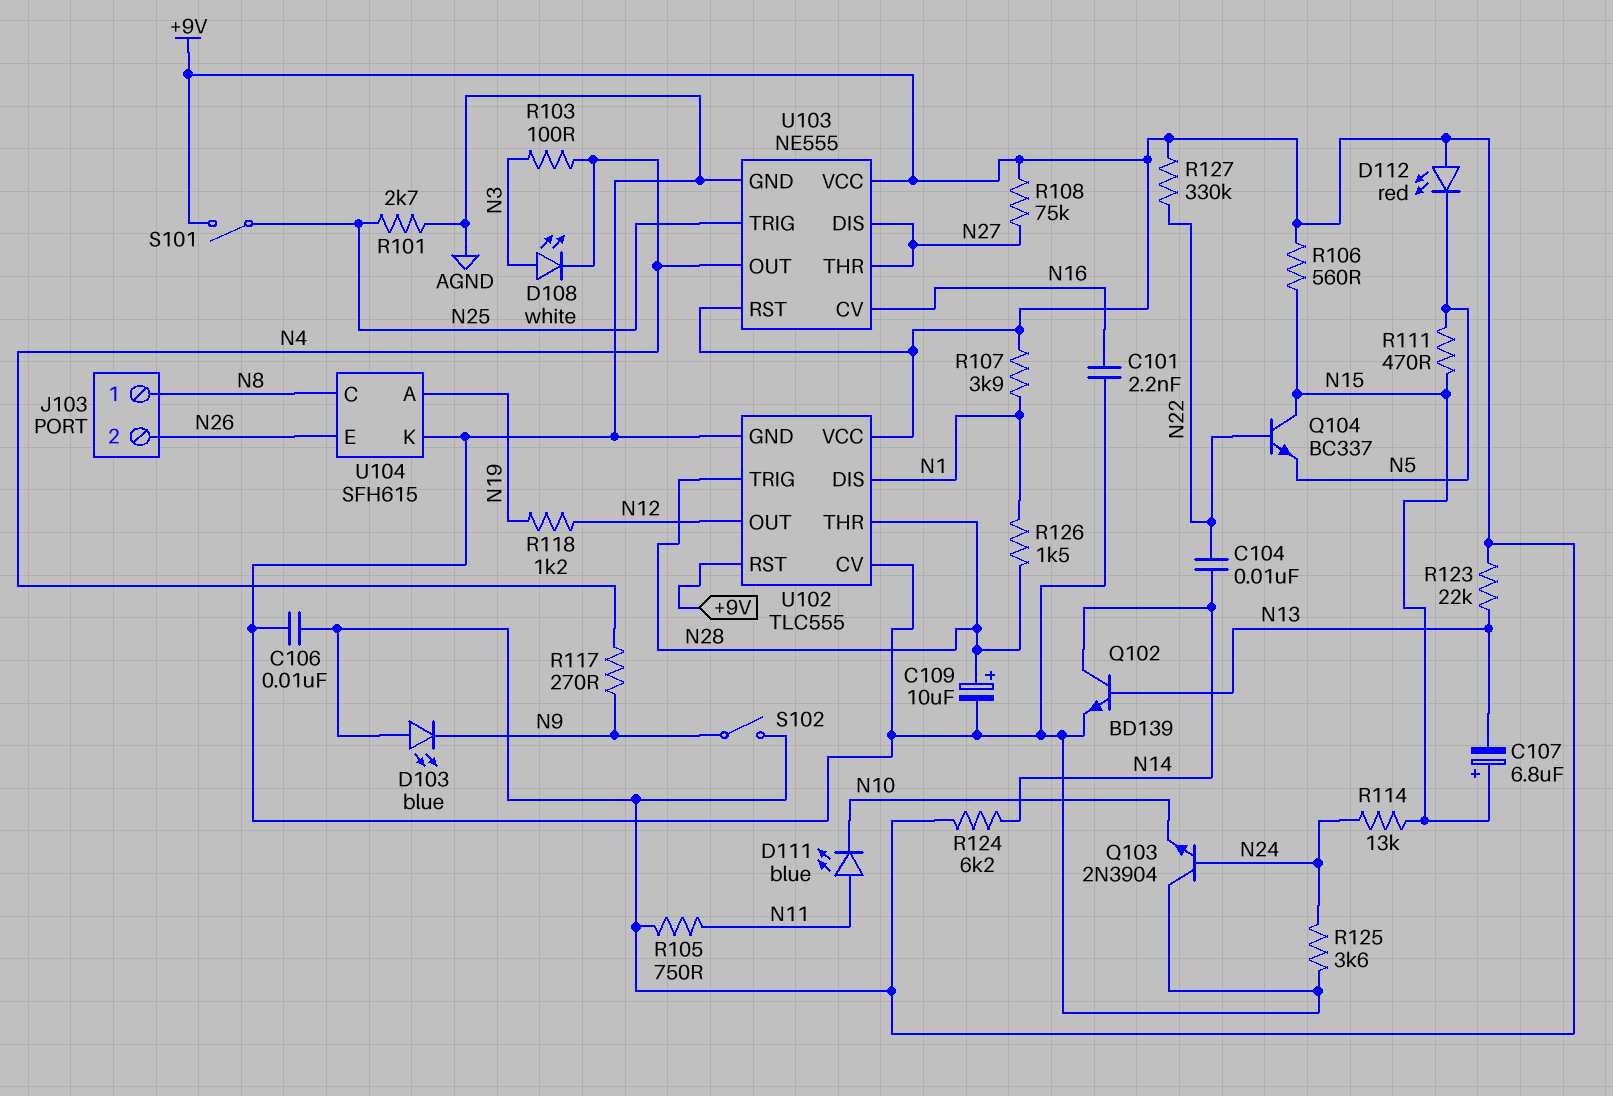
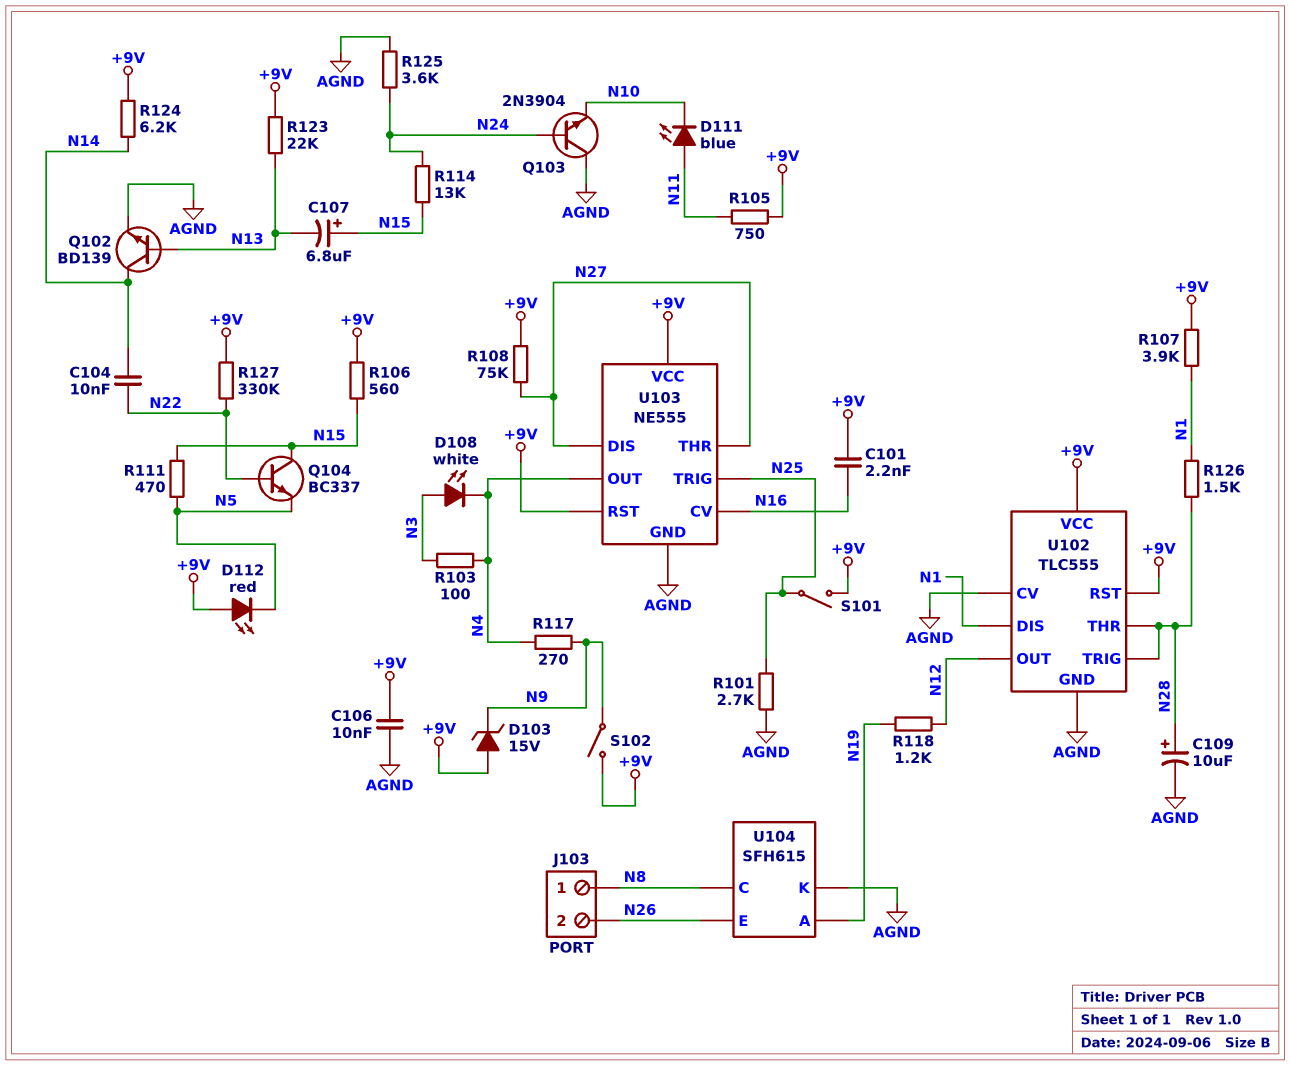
C101: 2.2nF (AGND, N16) -> 2.2nF (+9V, N16)
D103: LED blue (A +9V, K N9) -> zener 15V (A +9V, K N9)

